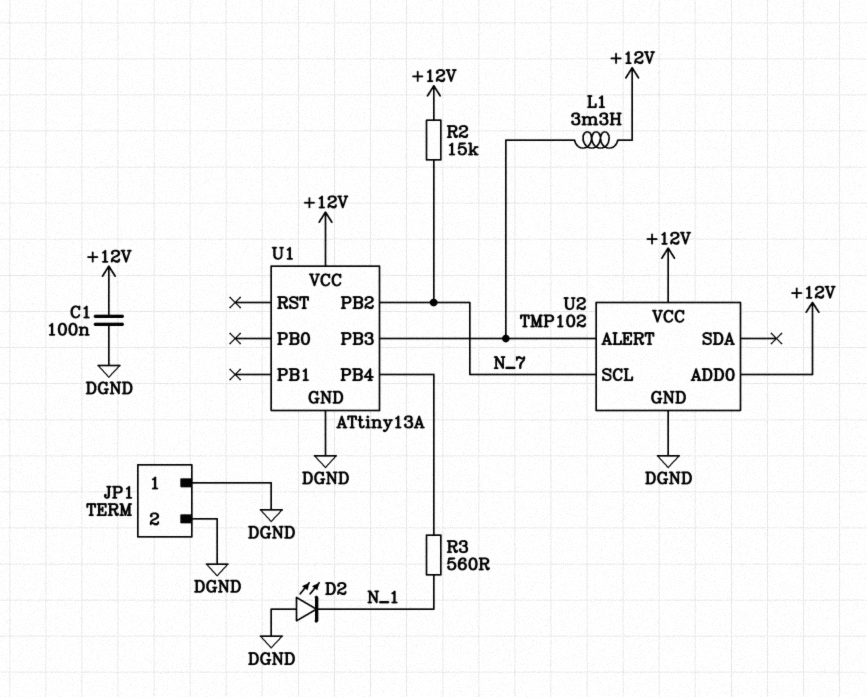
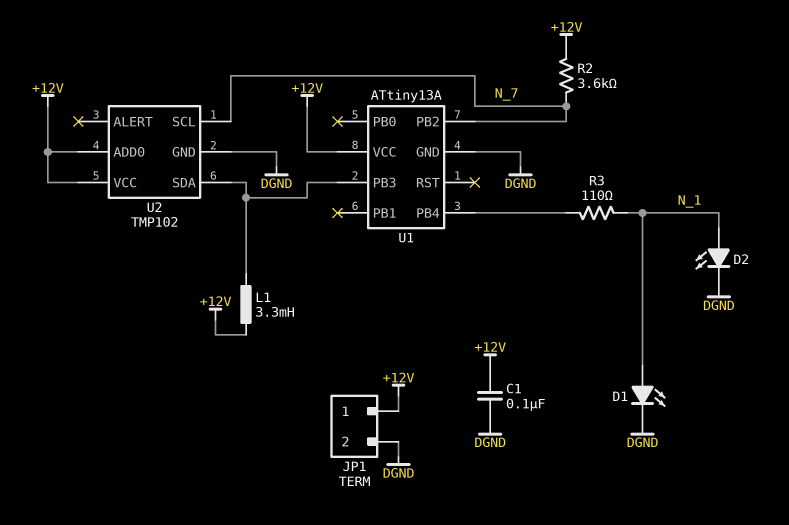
D1: none -> LED (A N_1, K DGND)
D2: LED (A DGND, K N_1) -> LED (A N_1, K DGND)
JP1 pin 1: DGND -> +12V
R2: 15k (+12V, N_7) -> 3.6k (+12V, N_7)
R3: 560 (N_1, U1/PB4) -> 110 (N_1, U1/PB4)
U2 pin ALERT: U1/PB3 -> none
U2 pin SDA: none -> U1/PB3

